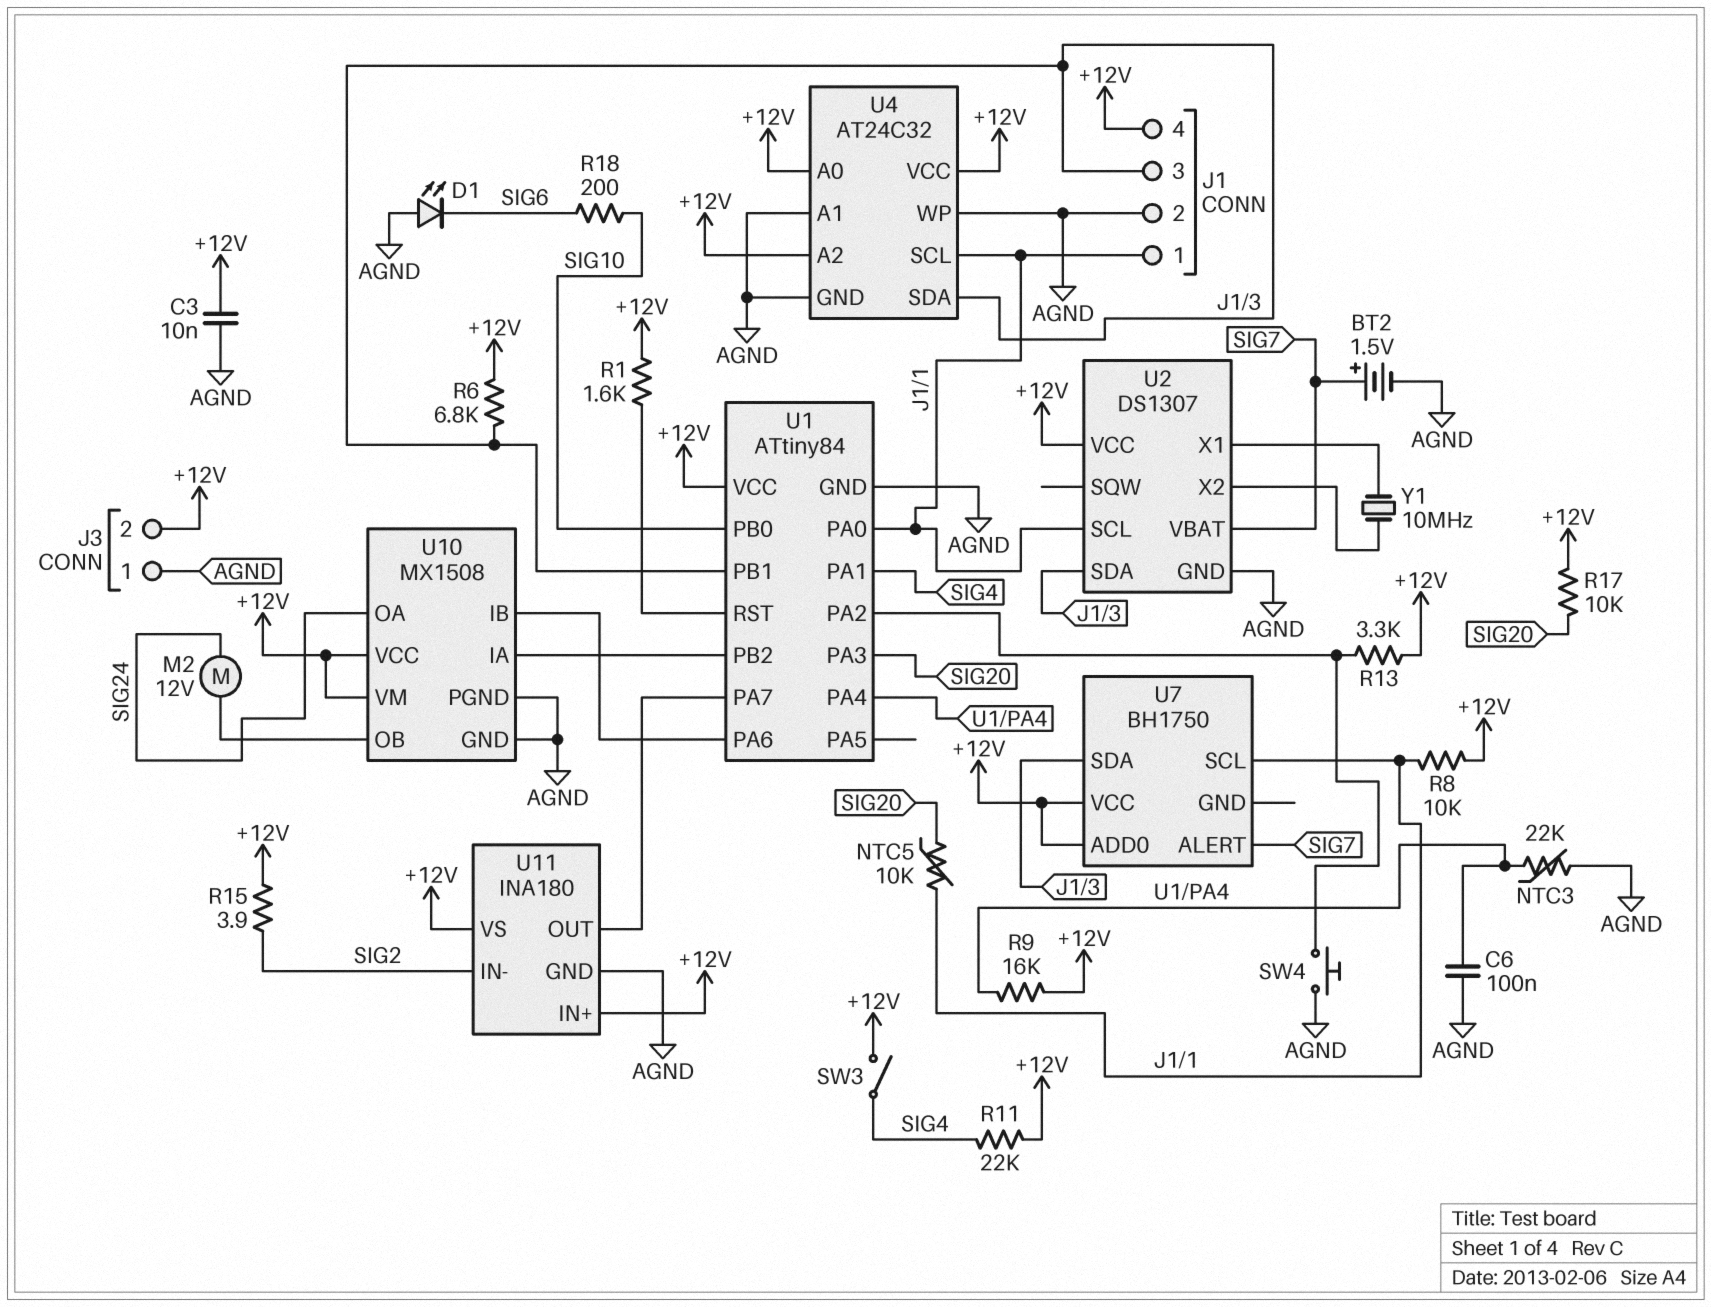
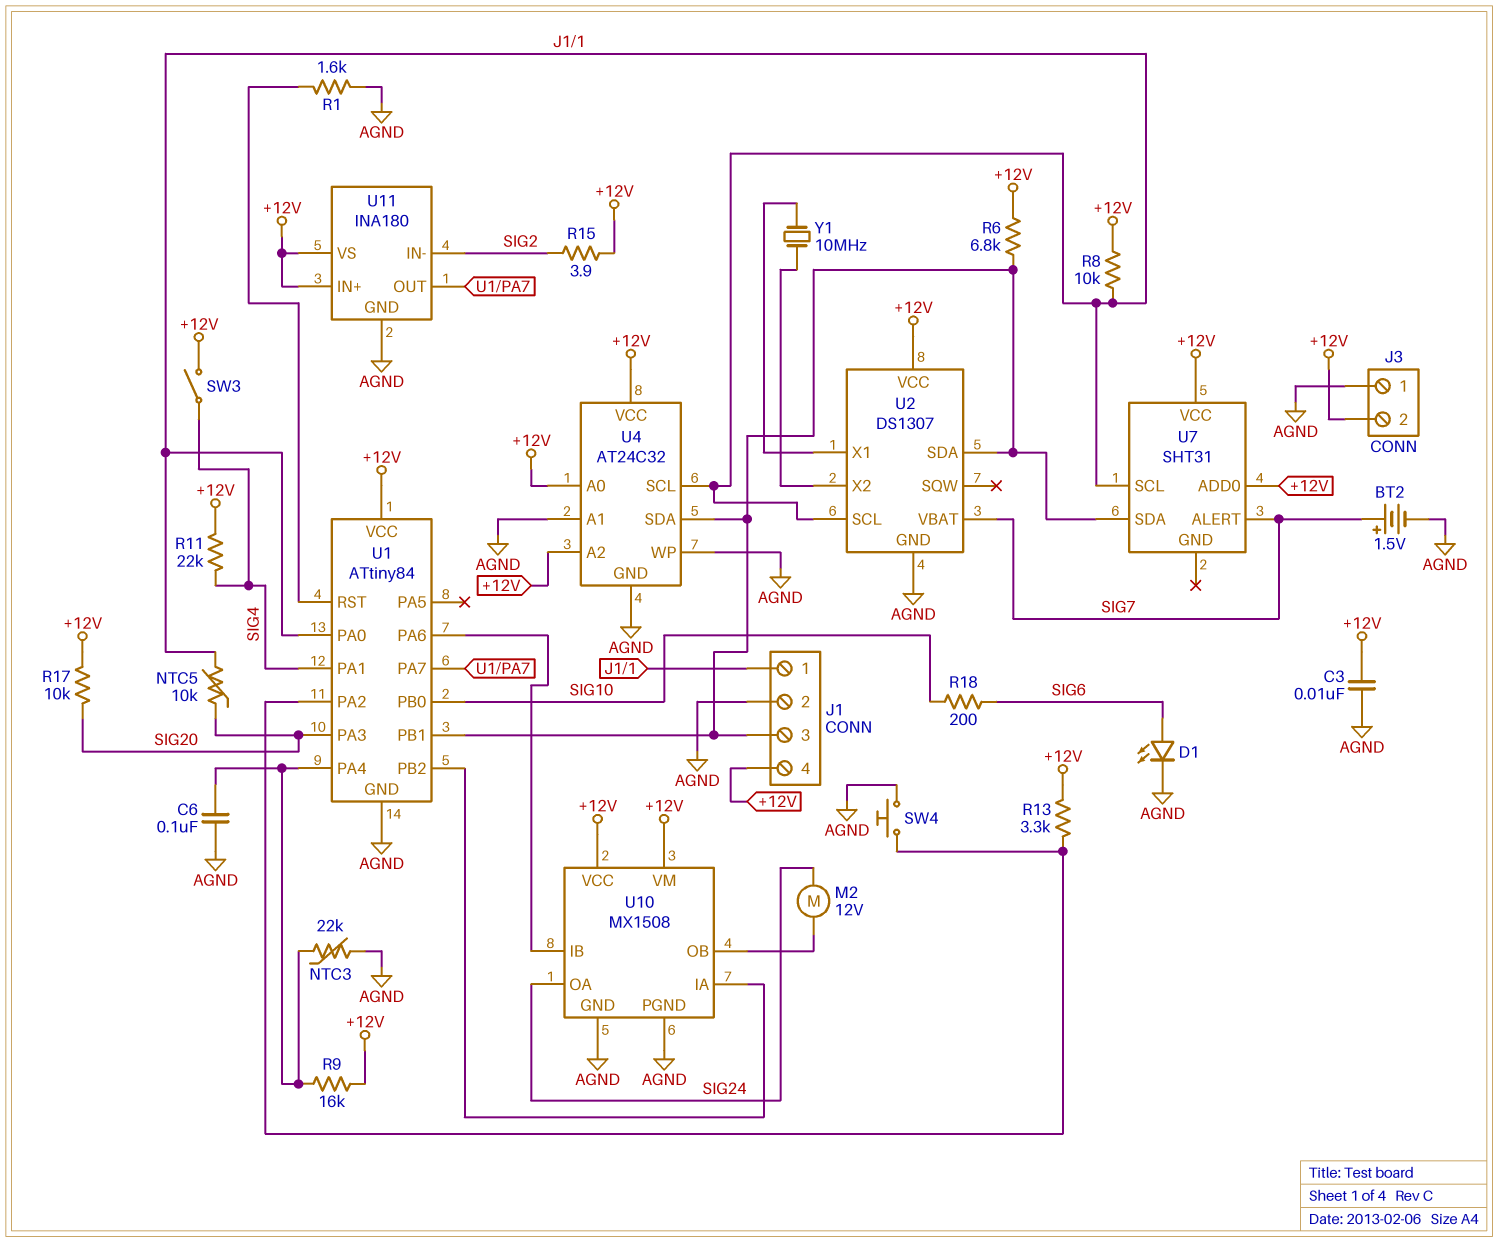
D1: LED (A AGND, K SIG6) -> LED (A SIG6, K AGND)
R1: 1.6k (+12V, U1/RST) -> 1.6k (AGND, U1/RST)
U7: BH1750 -> SHT31

